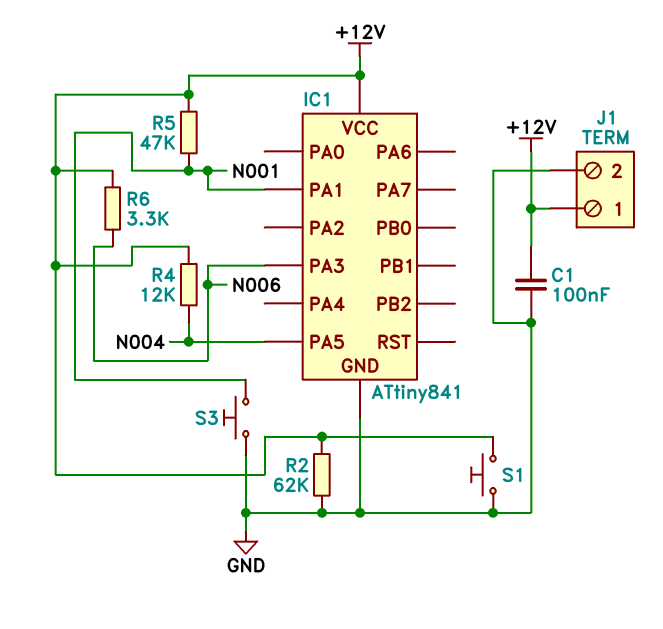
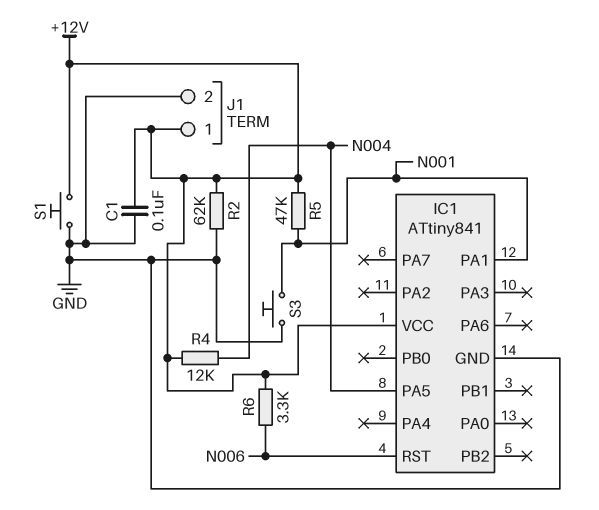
IC1 pin PA3: N006 -> none
IC1 pin RST: none -> N006

